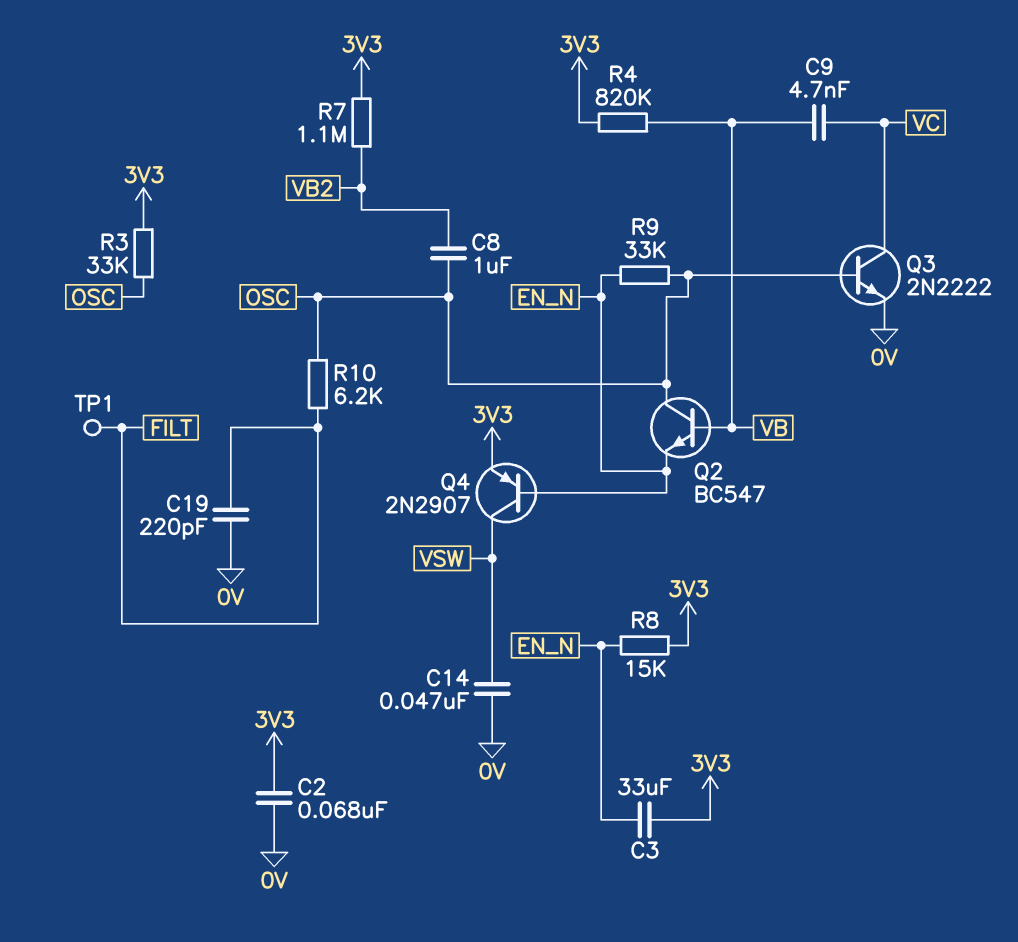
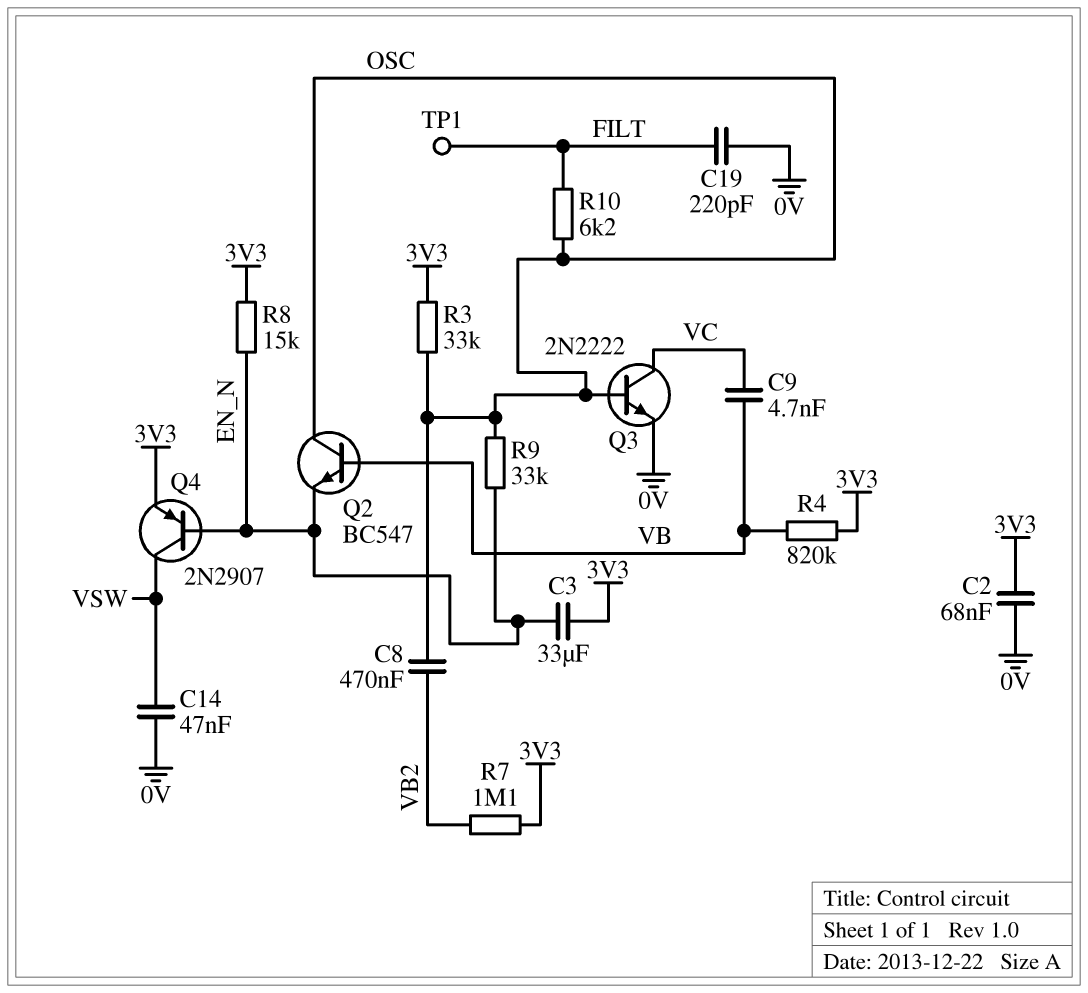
C8: 1uF (OSC, VB2) -> 470nF (OSC, VB2)

